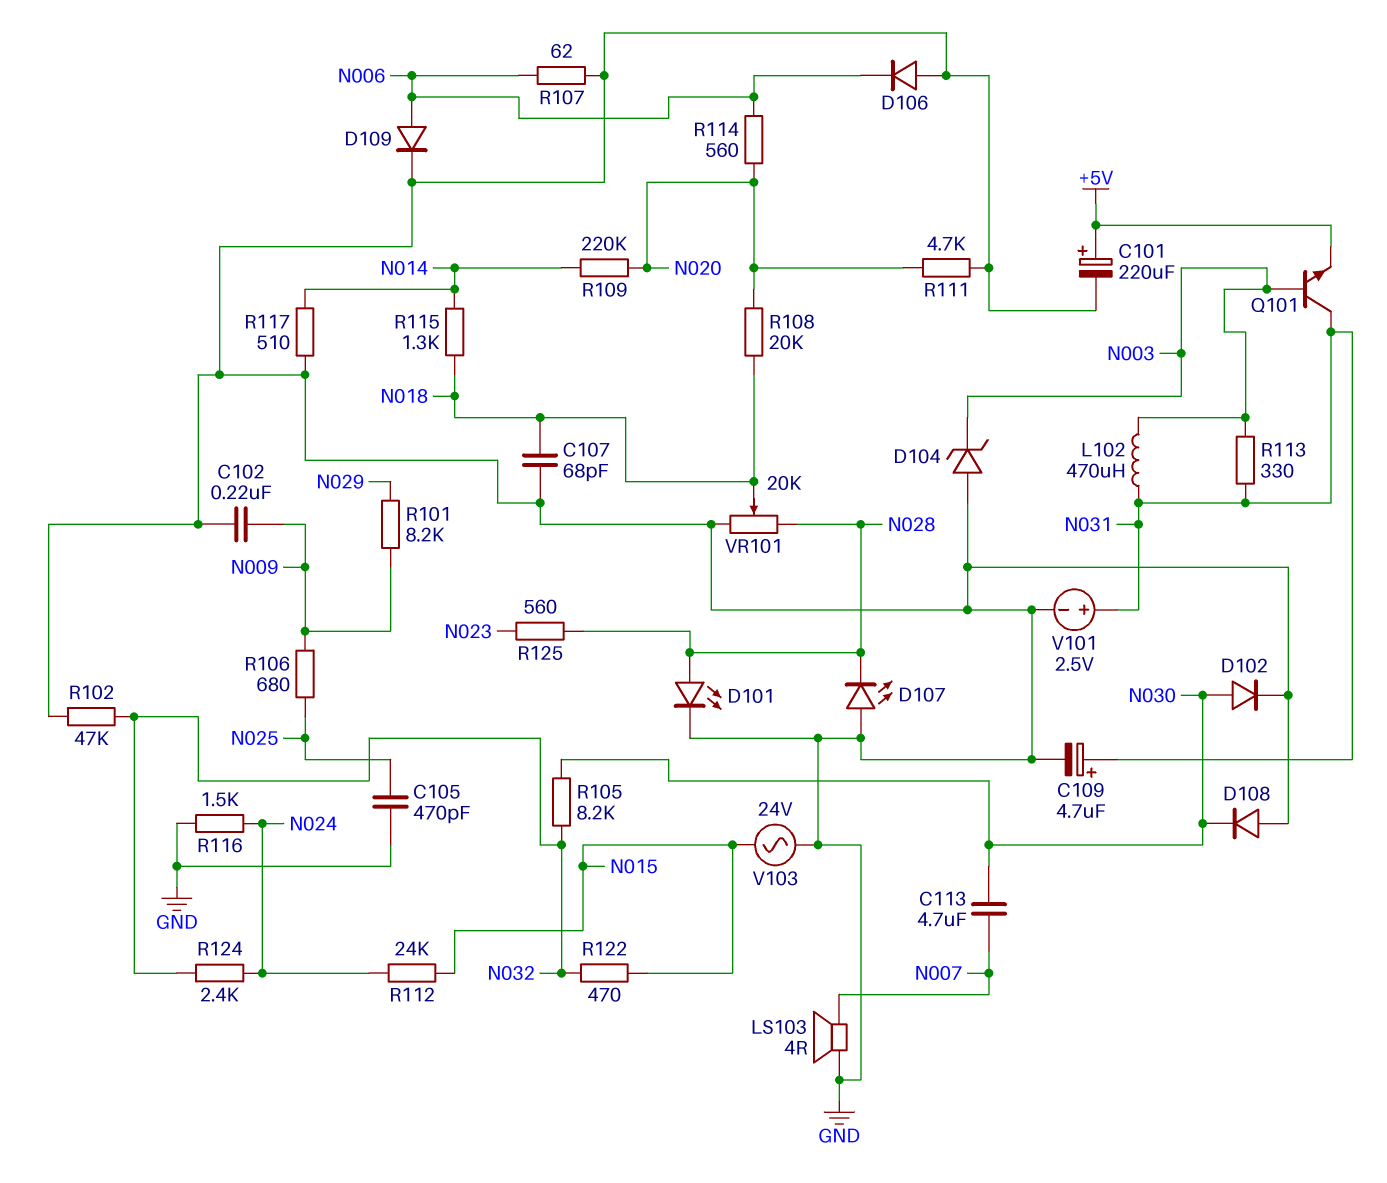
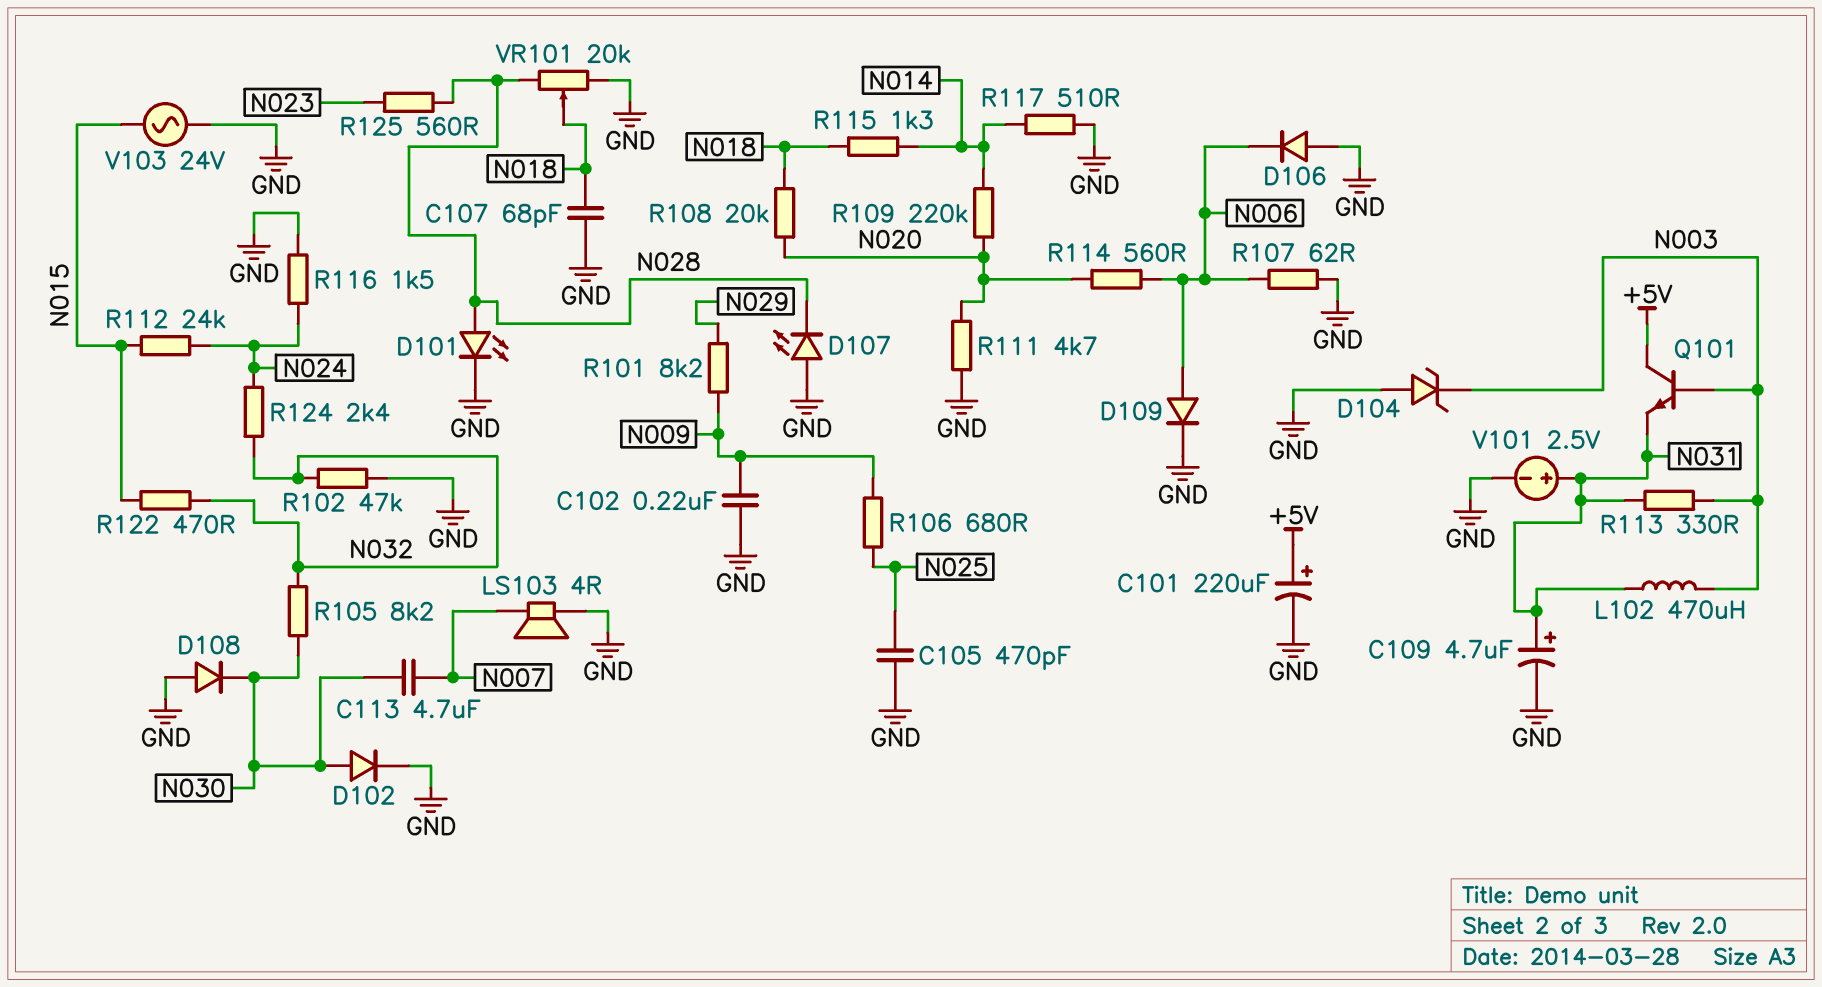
Q101: NPN (B N003, C N031, E +5V) -> NPN (B N003, C +5V, E N031)

